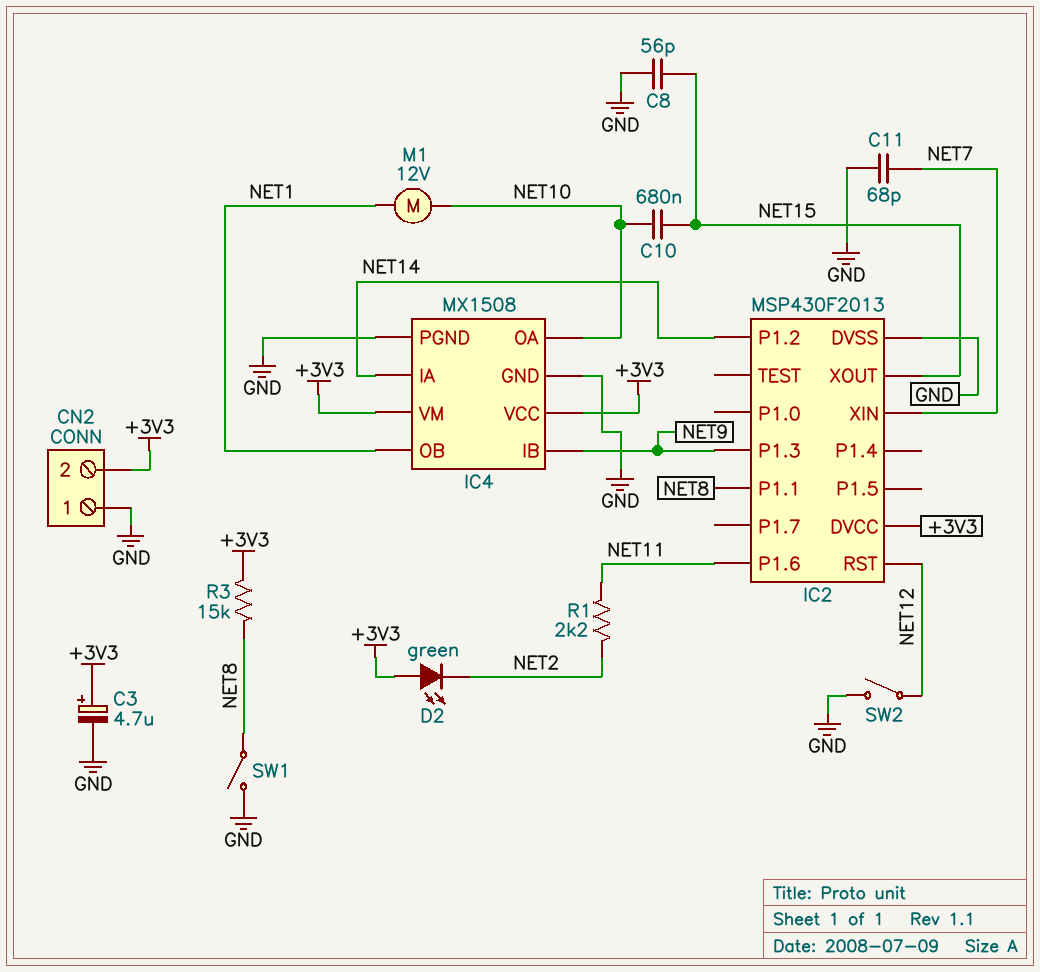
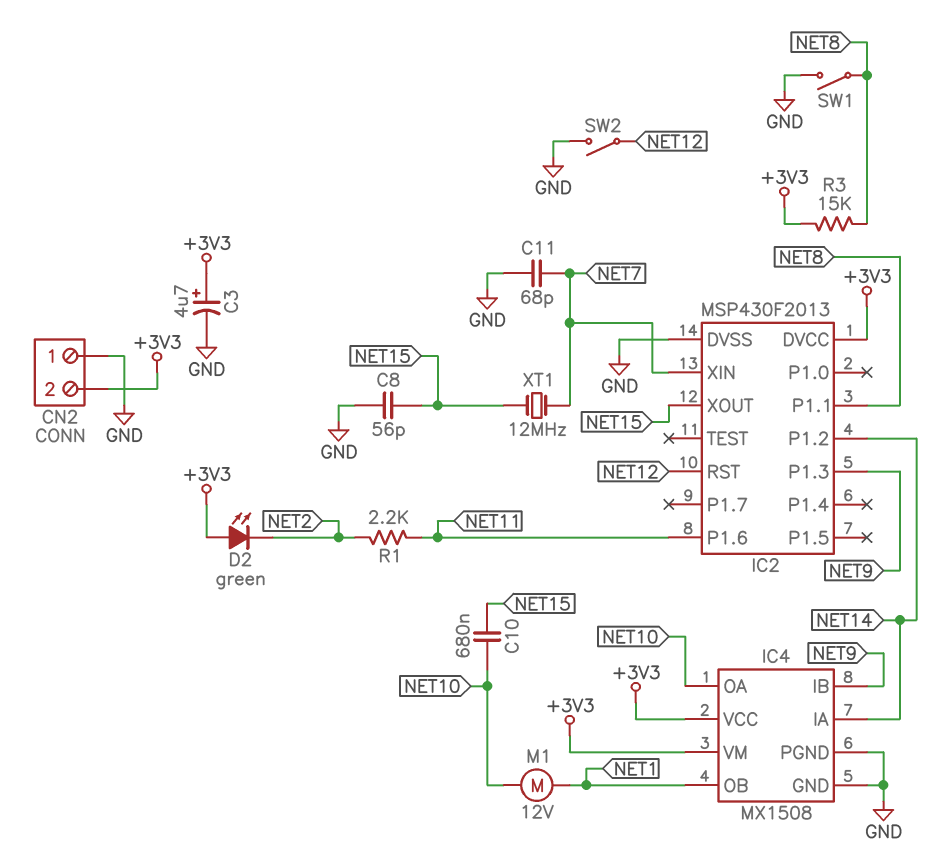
XT1: none -> 12MHz (NET7, NET15)

